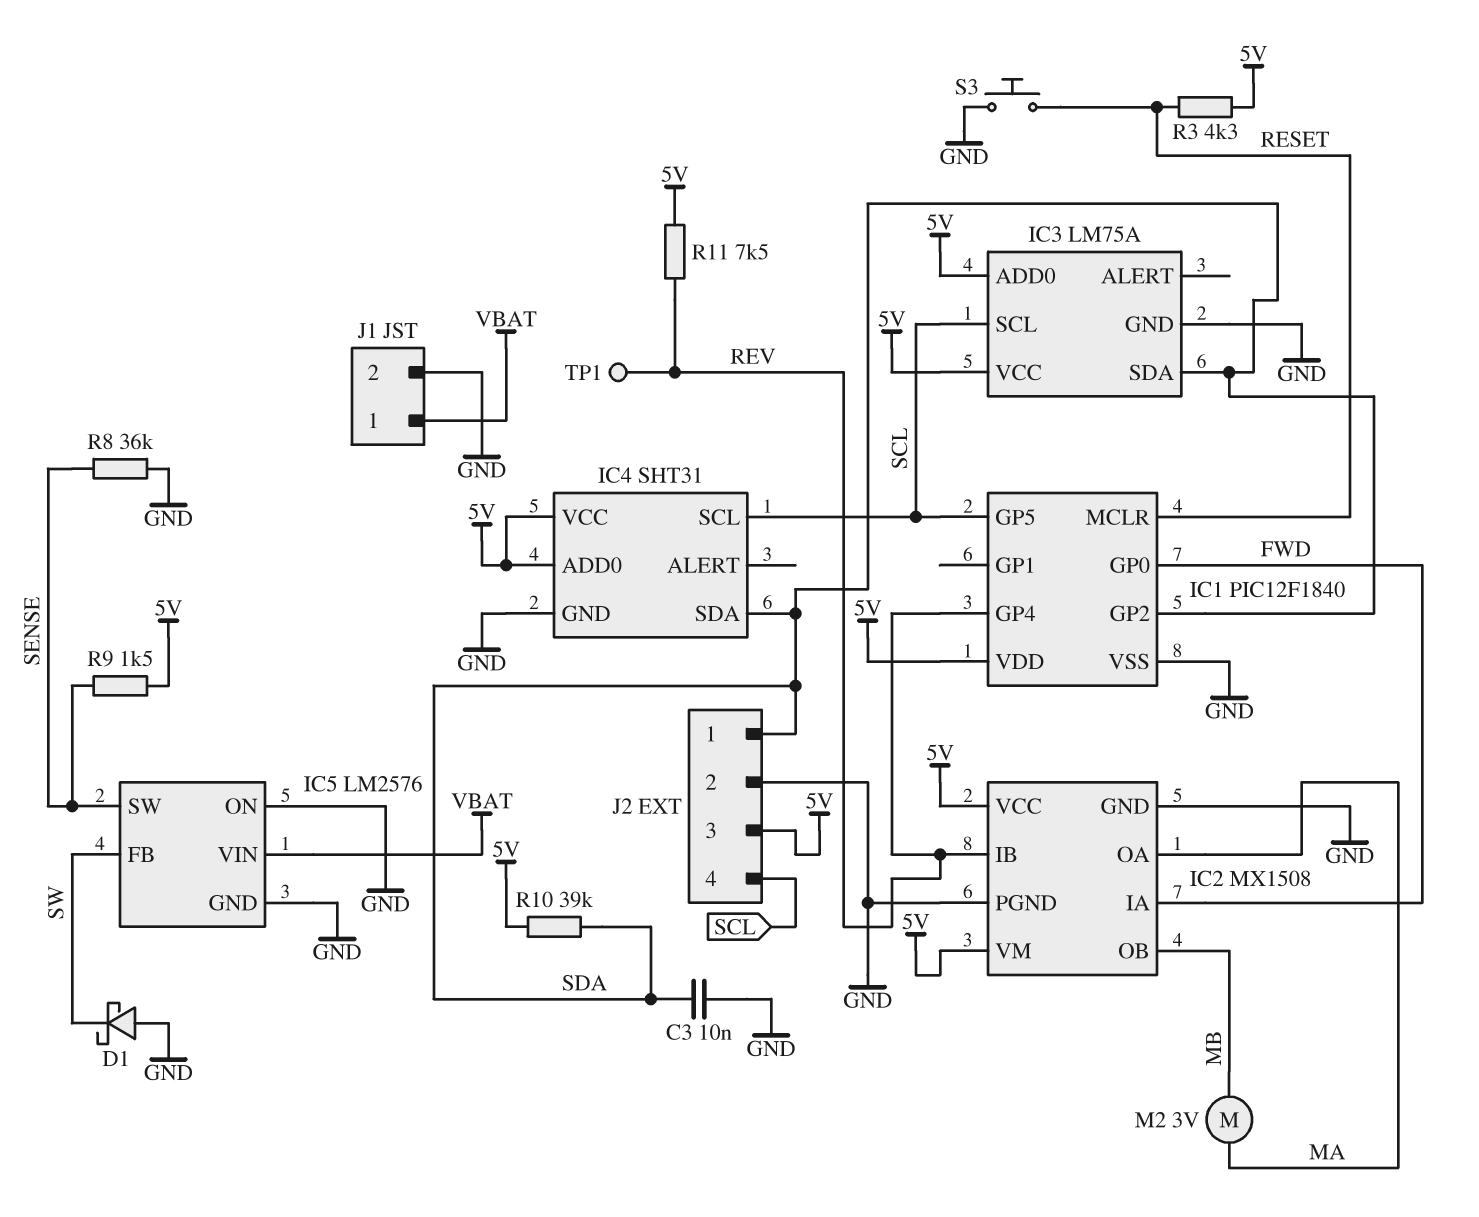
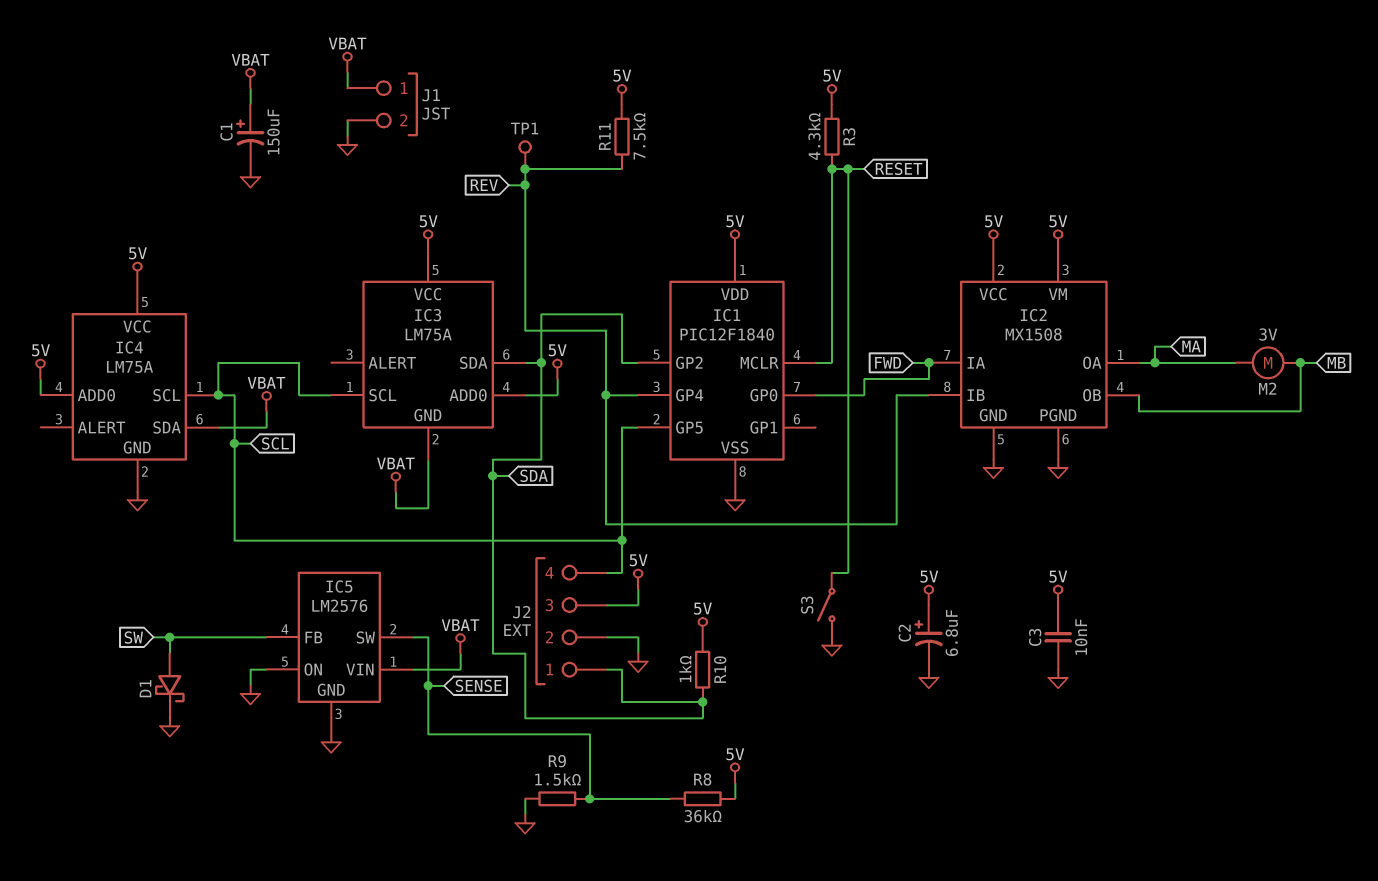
C1: none -> 150uF (plus VBAT, minus GND)
C2: none -> 6.8uF (plus 5V, minus GND)
C3: 10nF (GND, SDA) -> 10nF (5V, GND)
D1: schottky (A GND, K SW) -> schottky (A SW, K GND)
IC3 pin GND: GND -> VBAT
IC4: SHT31 -> LM75A
IC4 pin SDA: SDA -> VBAT
R8: 36k (GND, SENSE) -> 36k (5V, SENSE)
R9: 1.5k (5V, SENSE) -> 1.5k (GND, SENSE)
R10: 39k (5V, SDA) -> 1k (5V, SDA)
S3: button (GND, RESET) -> switch (GND, RESET)

